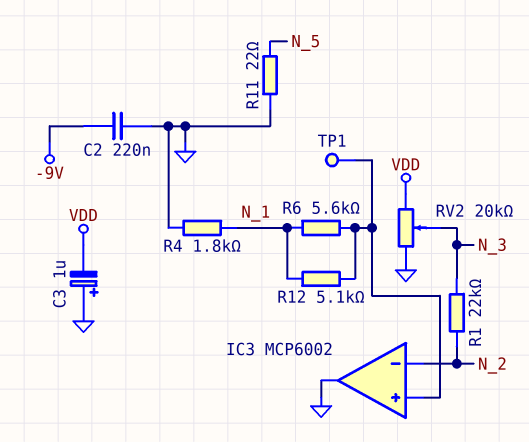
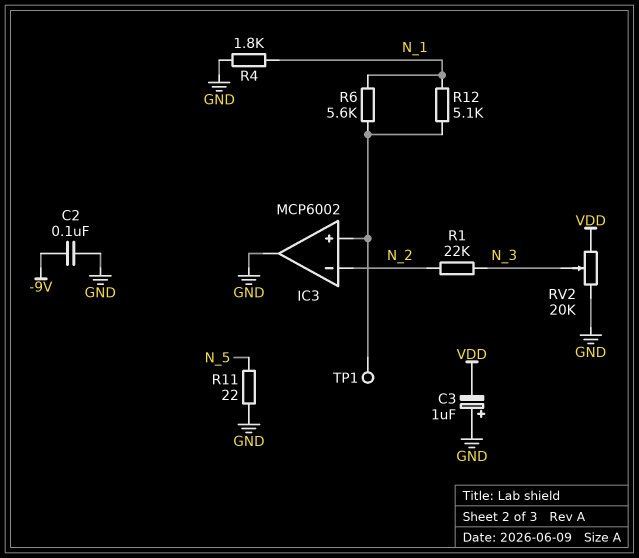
C2: 220nF (-9V, GND) -> 100nF (-9V, GND)

